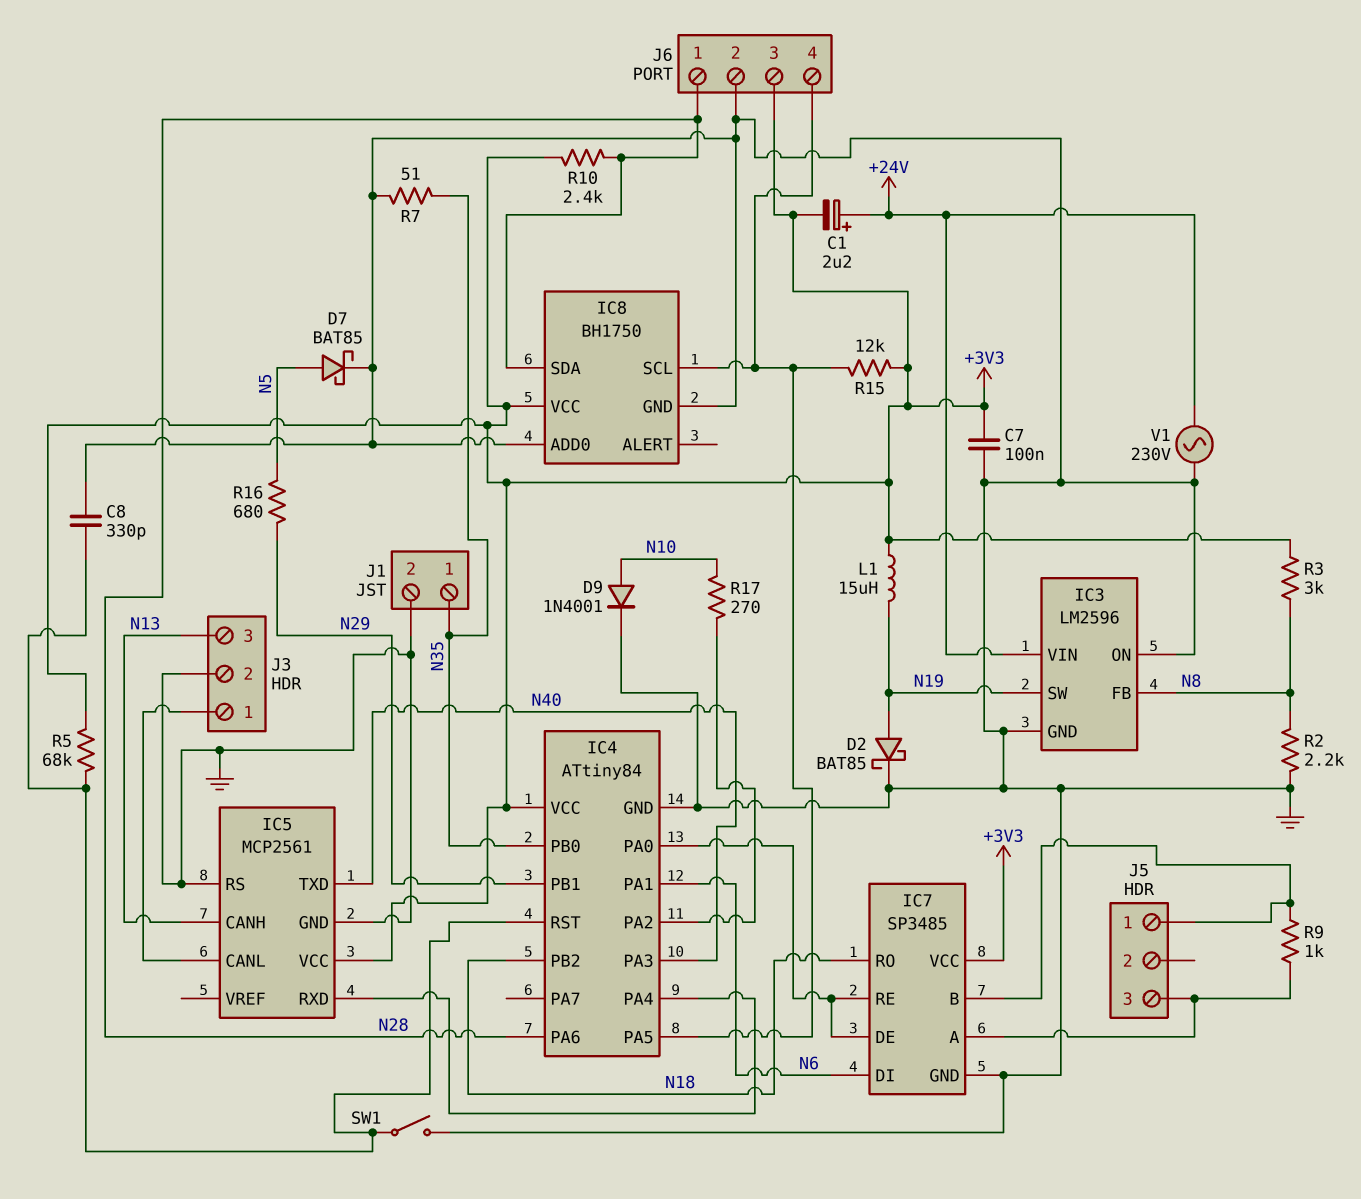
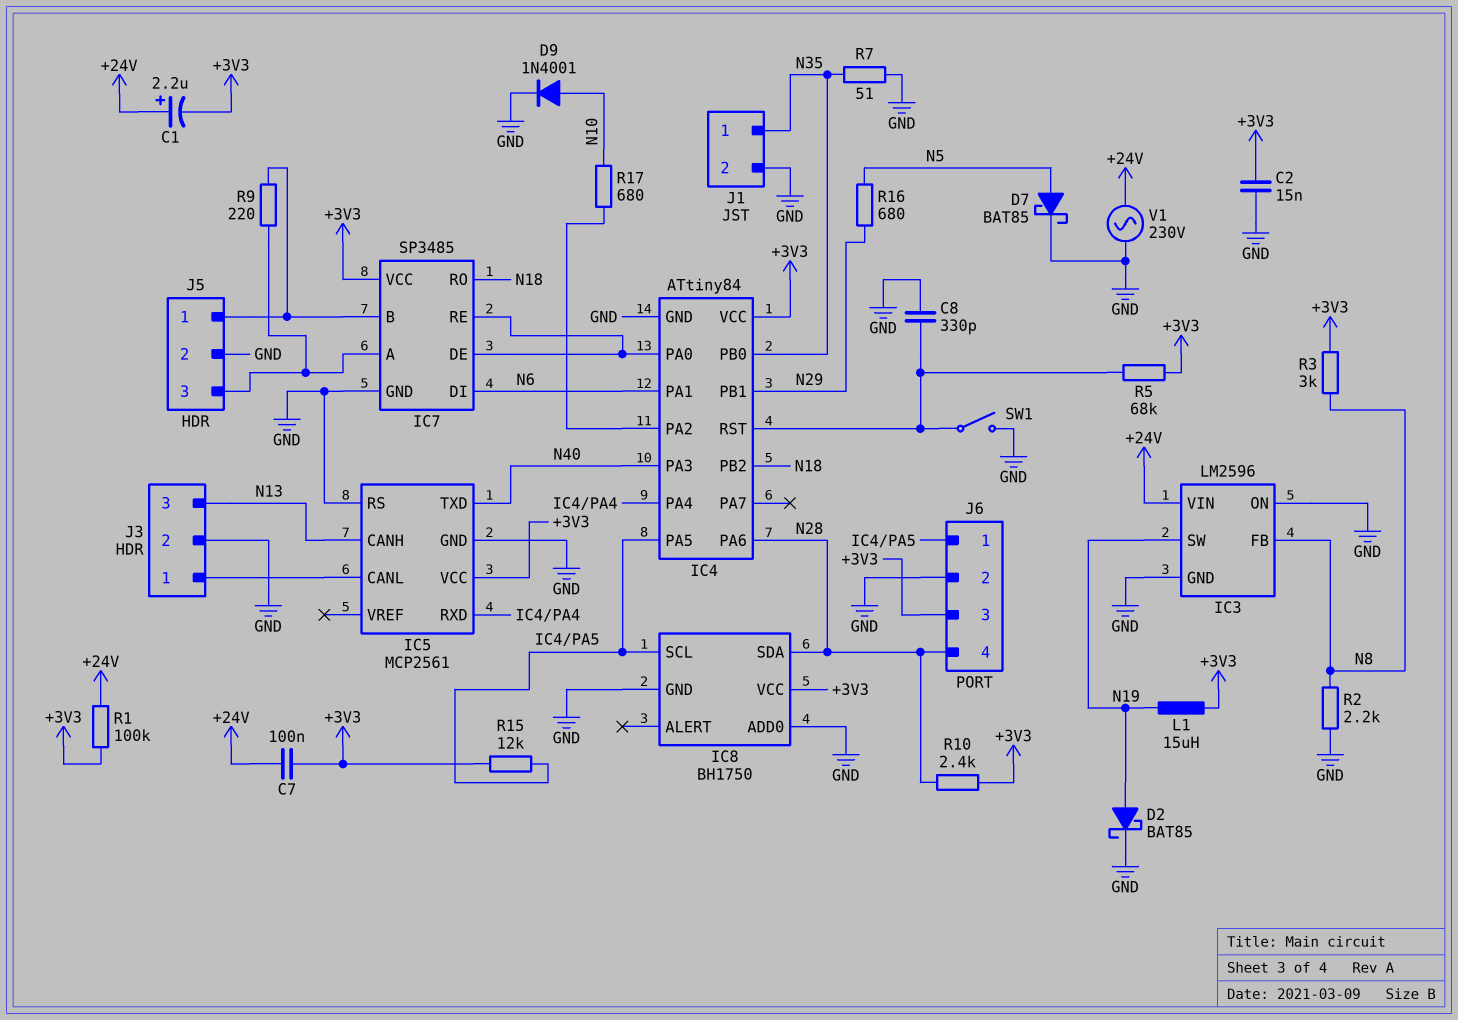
C2: none -> 15nF (+3V3, GND)
C7: 100nF (+3V3, GND) -> 100nF (+3V3, +24V)
J5 pin 2: none -> GND
J6 pin 1: N28 -> IC4/PA5
J6 pin 4: IC4/PA5 -> N28
R1: none -> 100k (+3V3, +24V)
R9: 1k (IC7/A, IC7/B) -> 220 (IC7/A, IC7/B)
R17: 270 (IC4/PA2, N10) -> 680 (IC4/PA2, N10)

